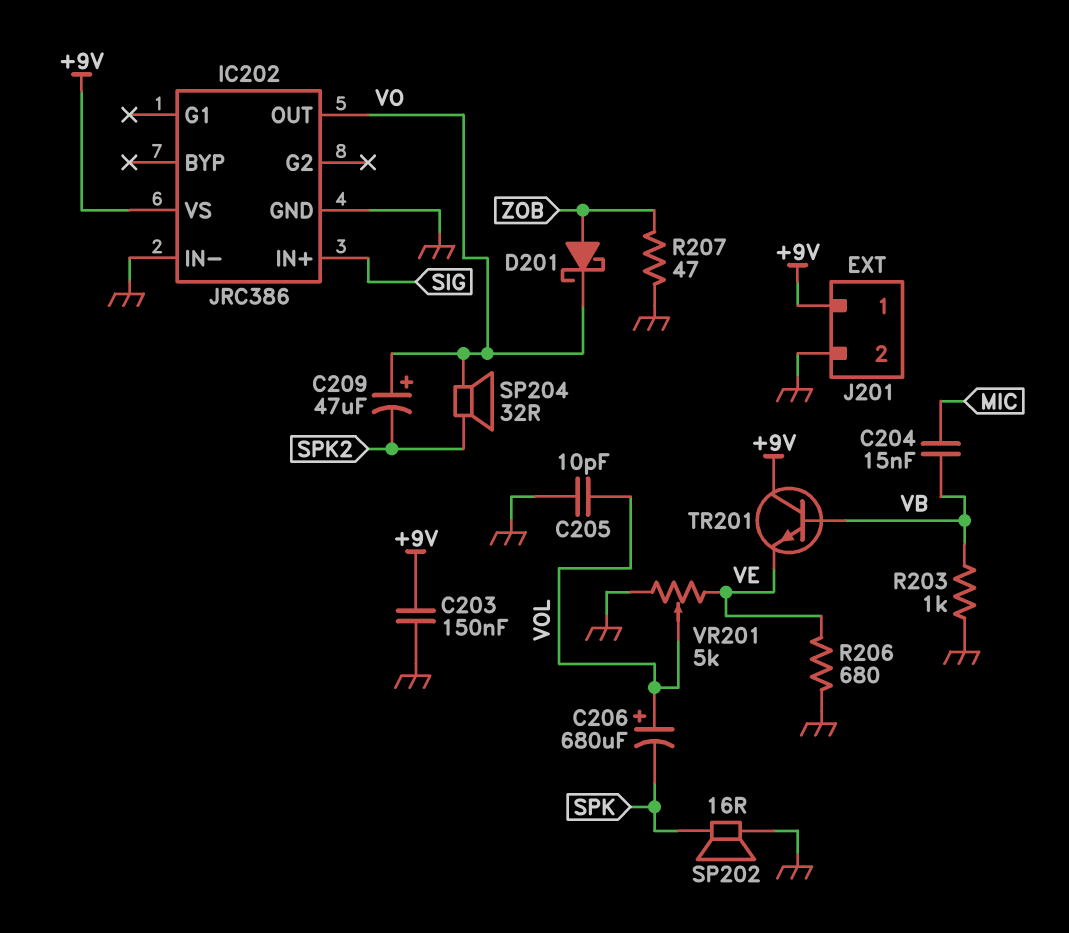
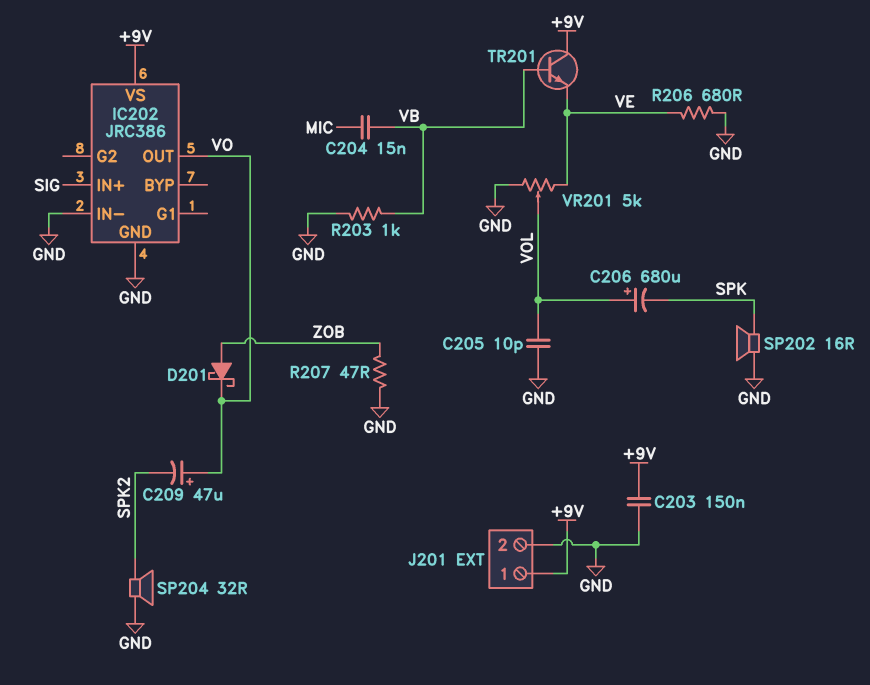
SP204: speaker 32R (SPK2, VO) -> speaker 32R (GND, SPK2)

